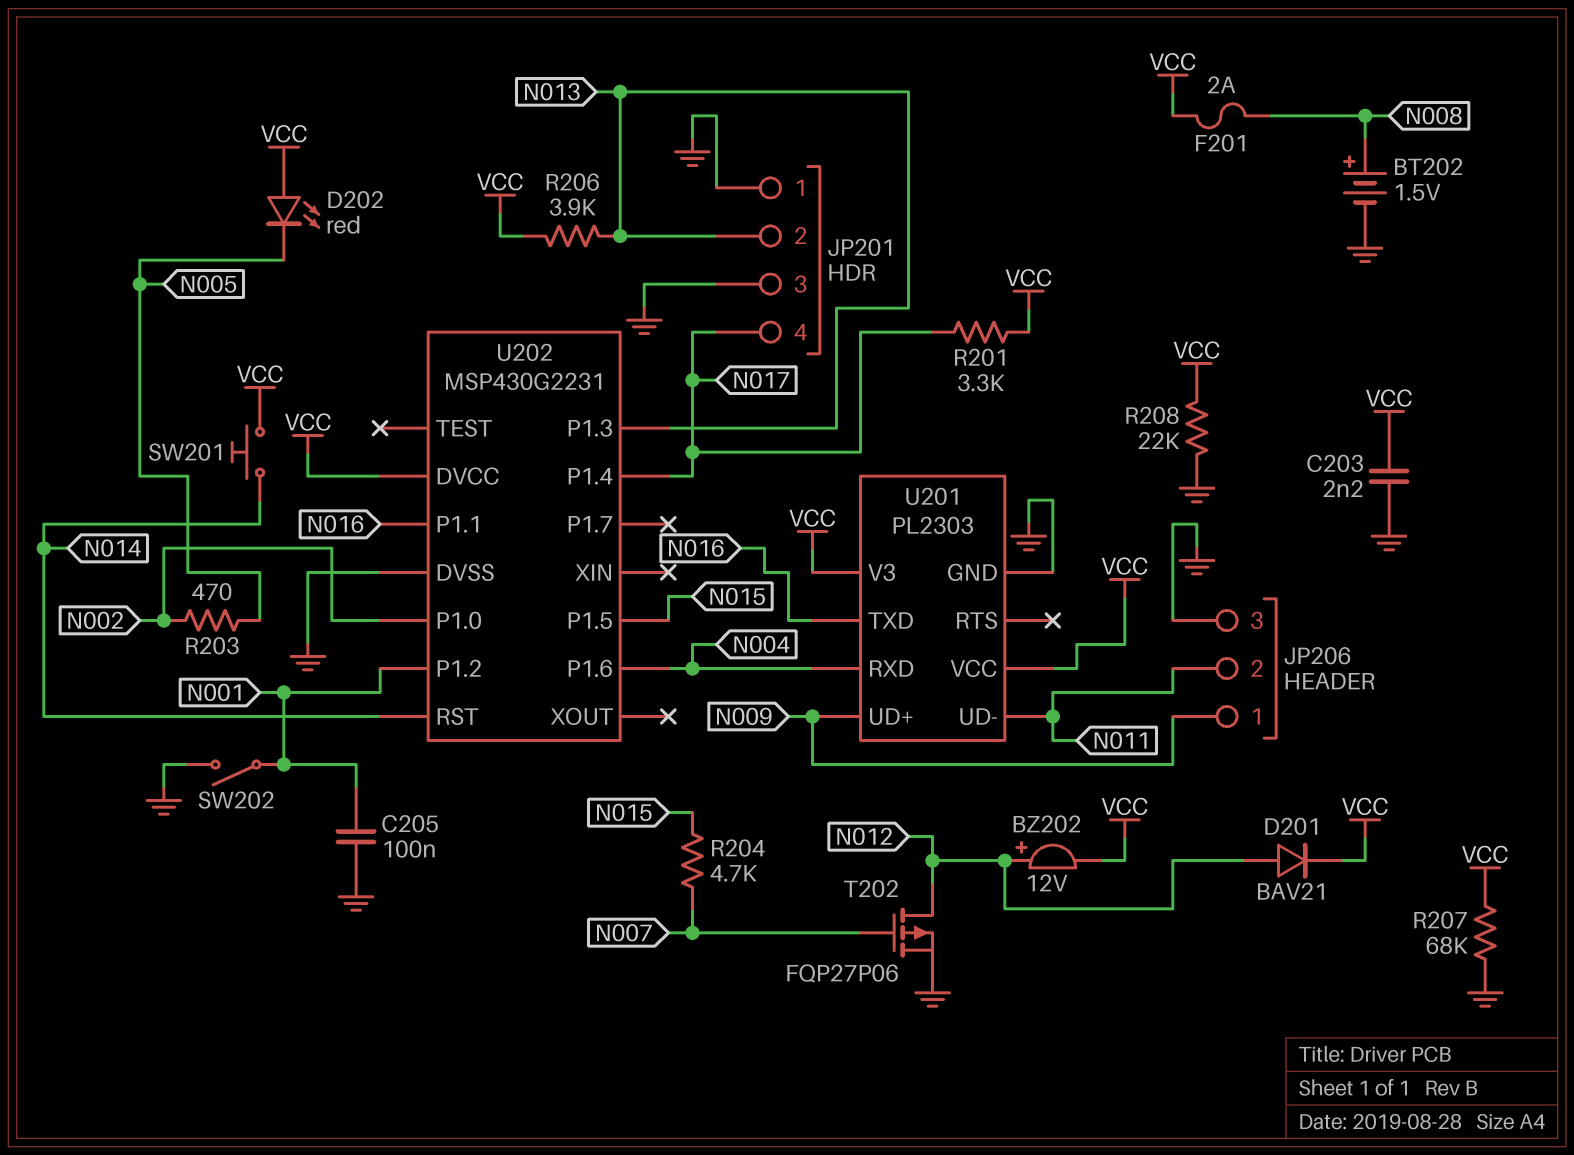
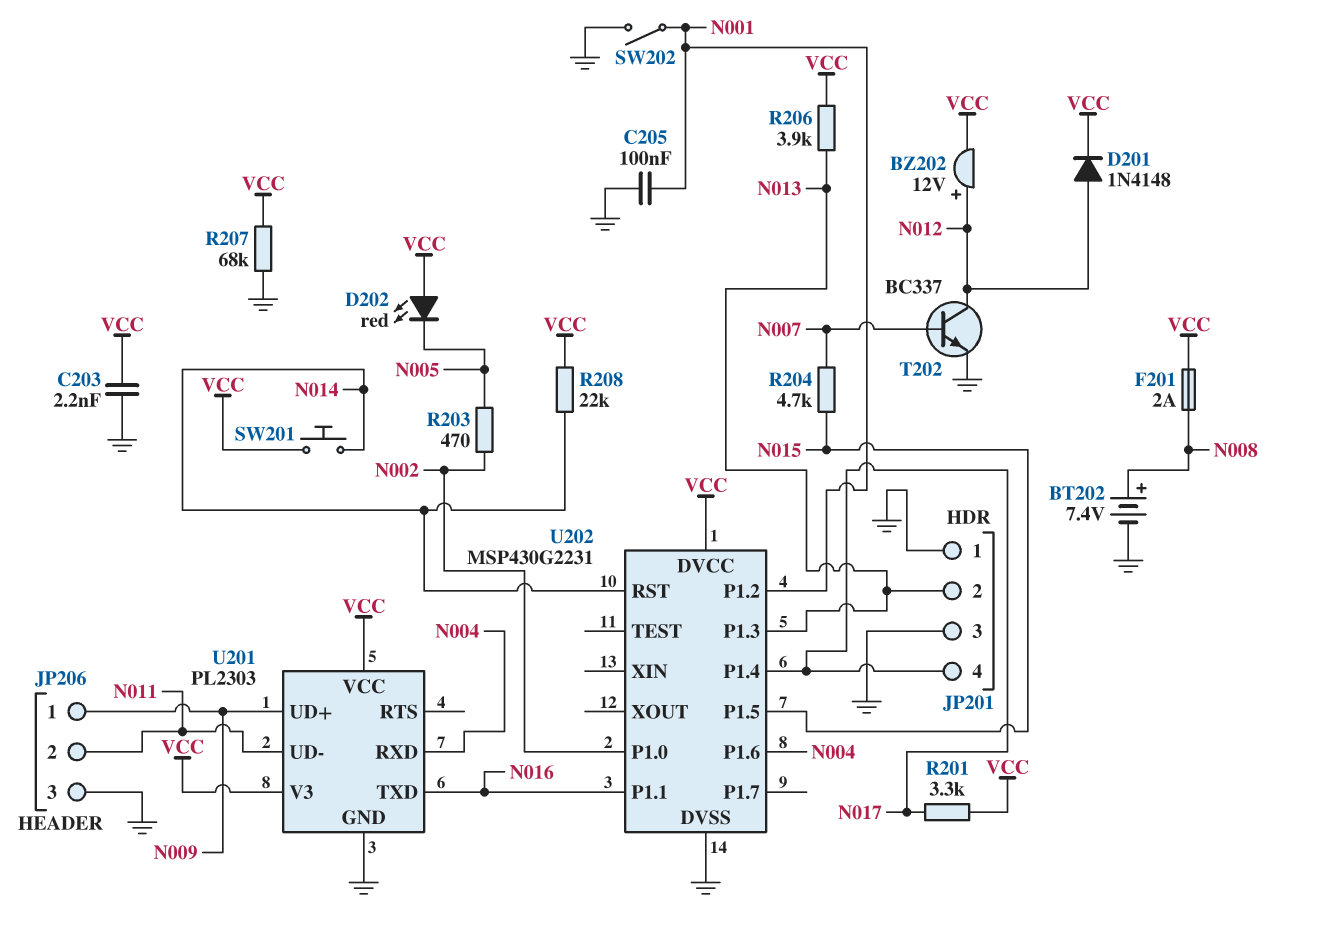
BT202: 1.5V (plus N008, minus GND) -> 7.4V (plus N008, minus GND)
D201: diode BAV21 (A N012, K VCC) -> diode 1N4148 (A N012, K VCC)
R208: 22k (GND, VCC) -> 22k (N014, VCC)
T202: PMOS FQP27P06 (G N007, D N012, S GND) -> NPN BC337 (B N007, C N012, E GND)

